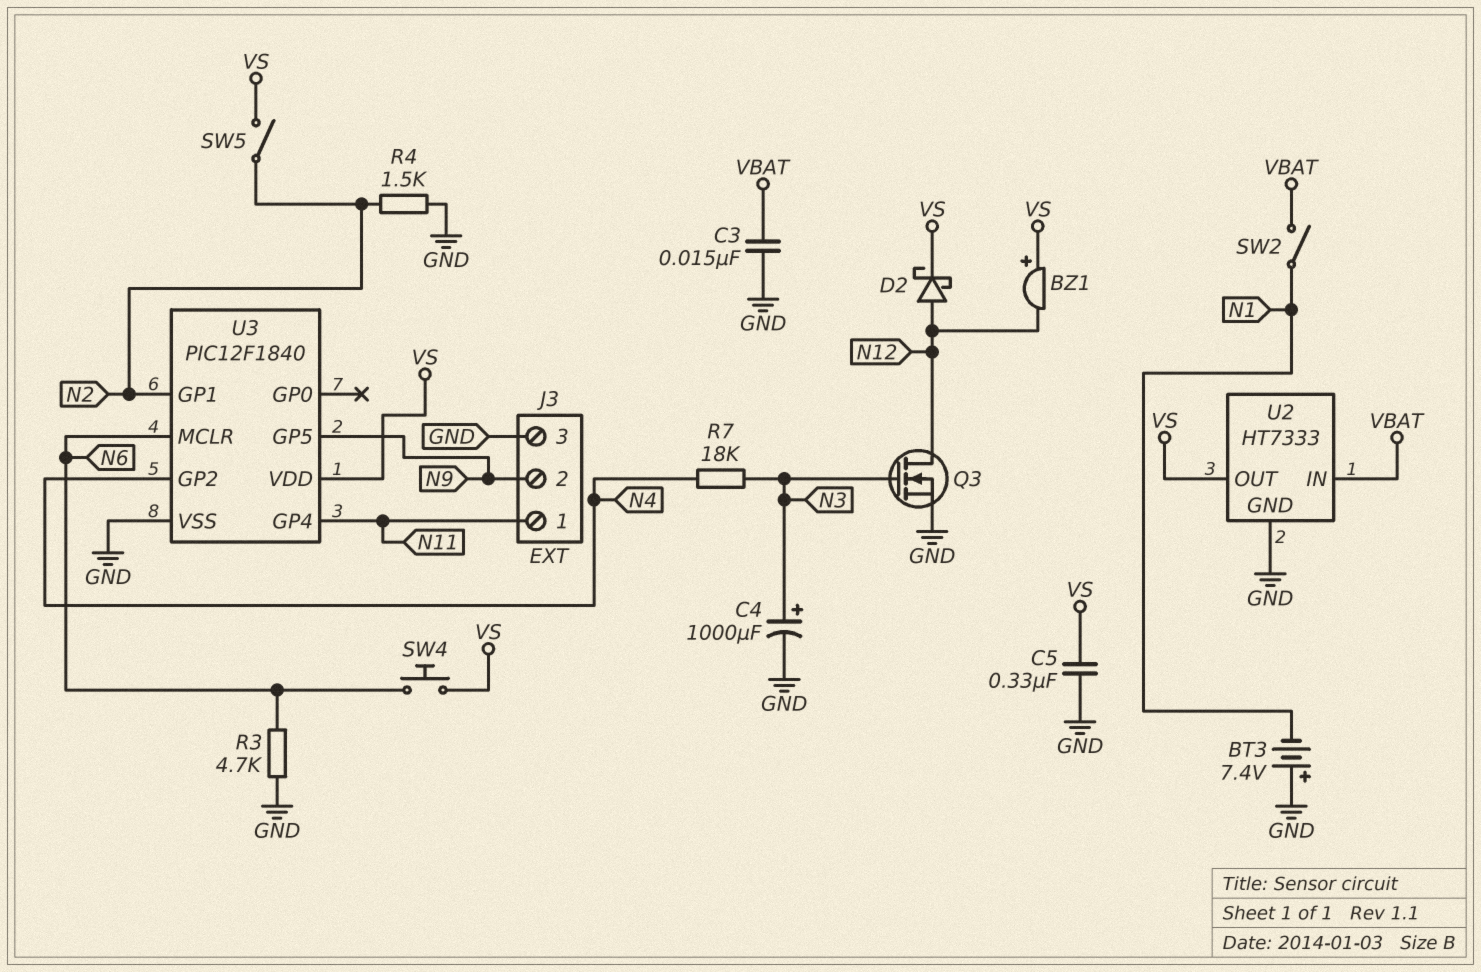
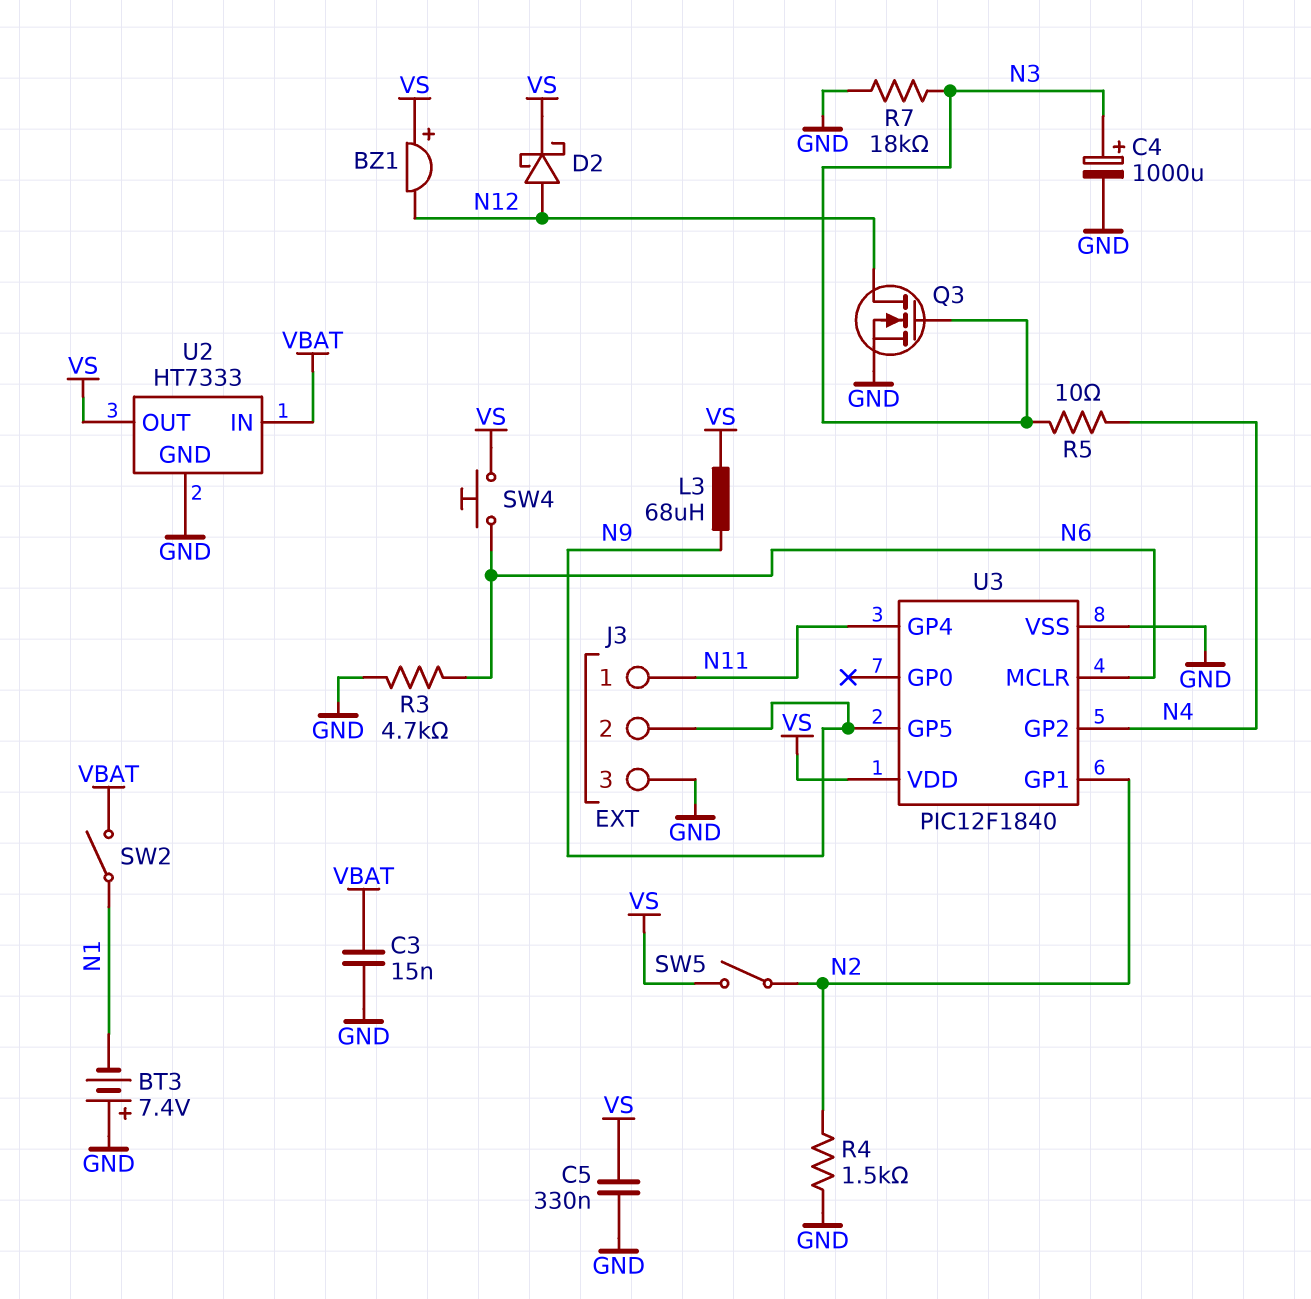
L3: none -> 68uH (N9, VS)
R5: none -> 10 (N3, N4)
R7: 18k (N3, N4) -> 18k (GND, N3)

